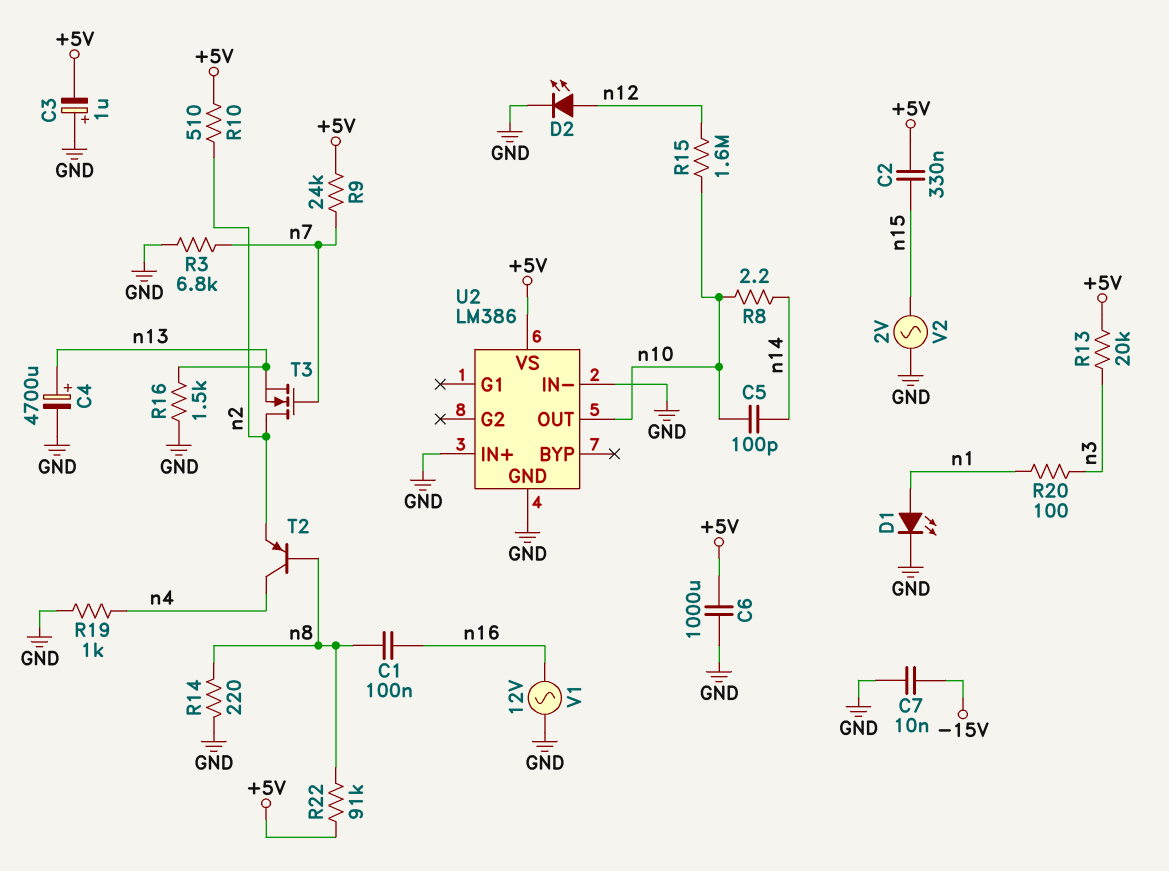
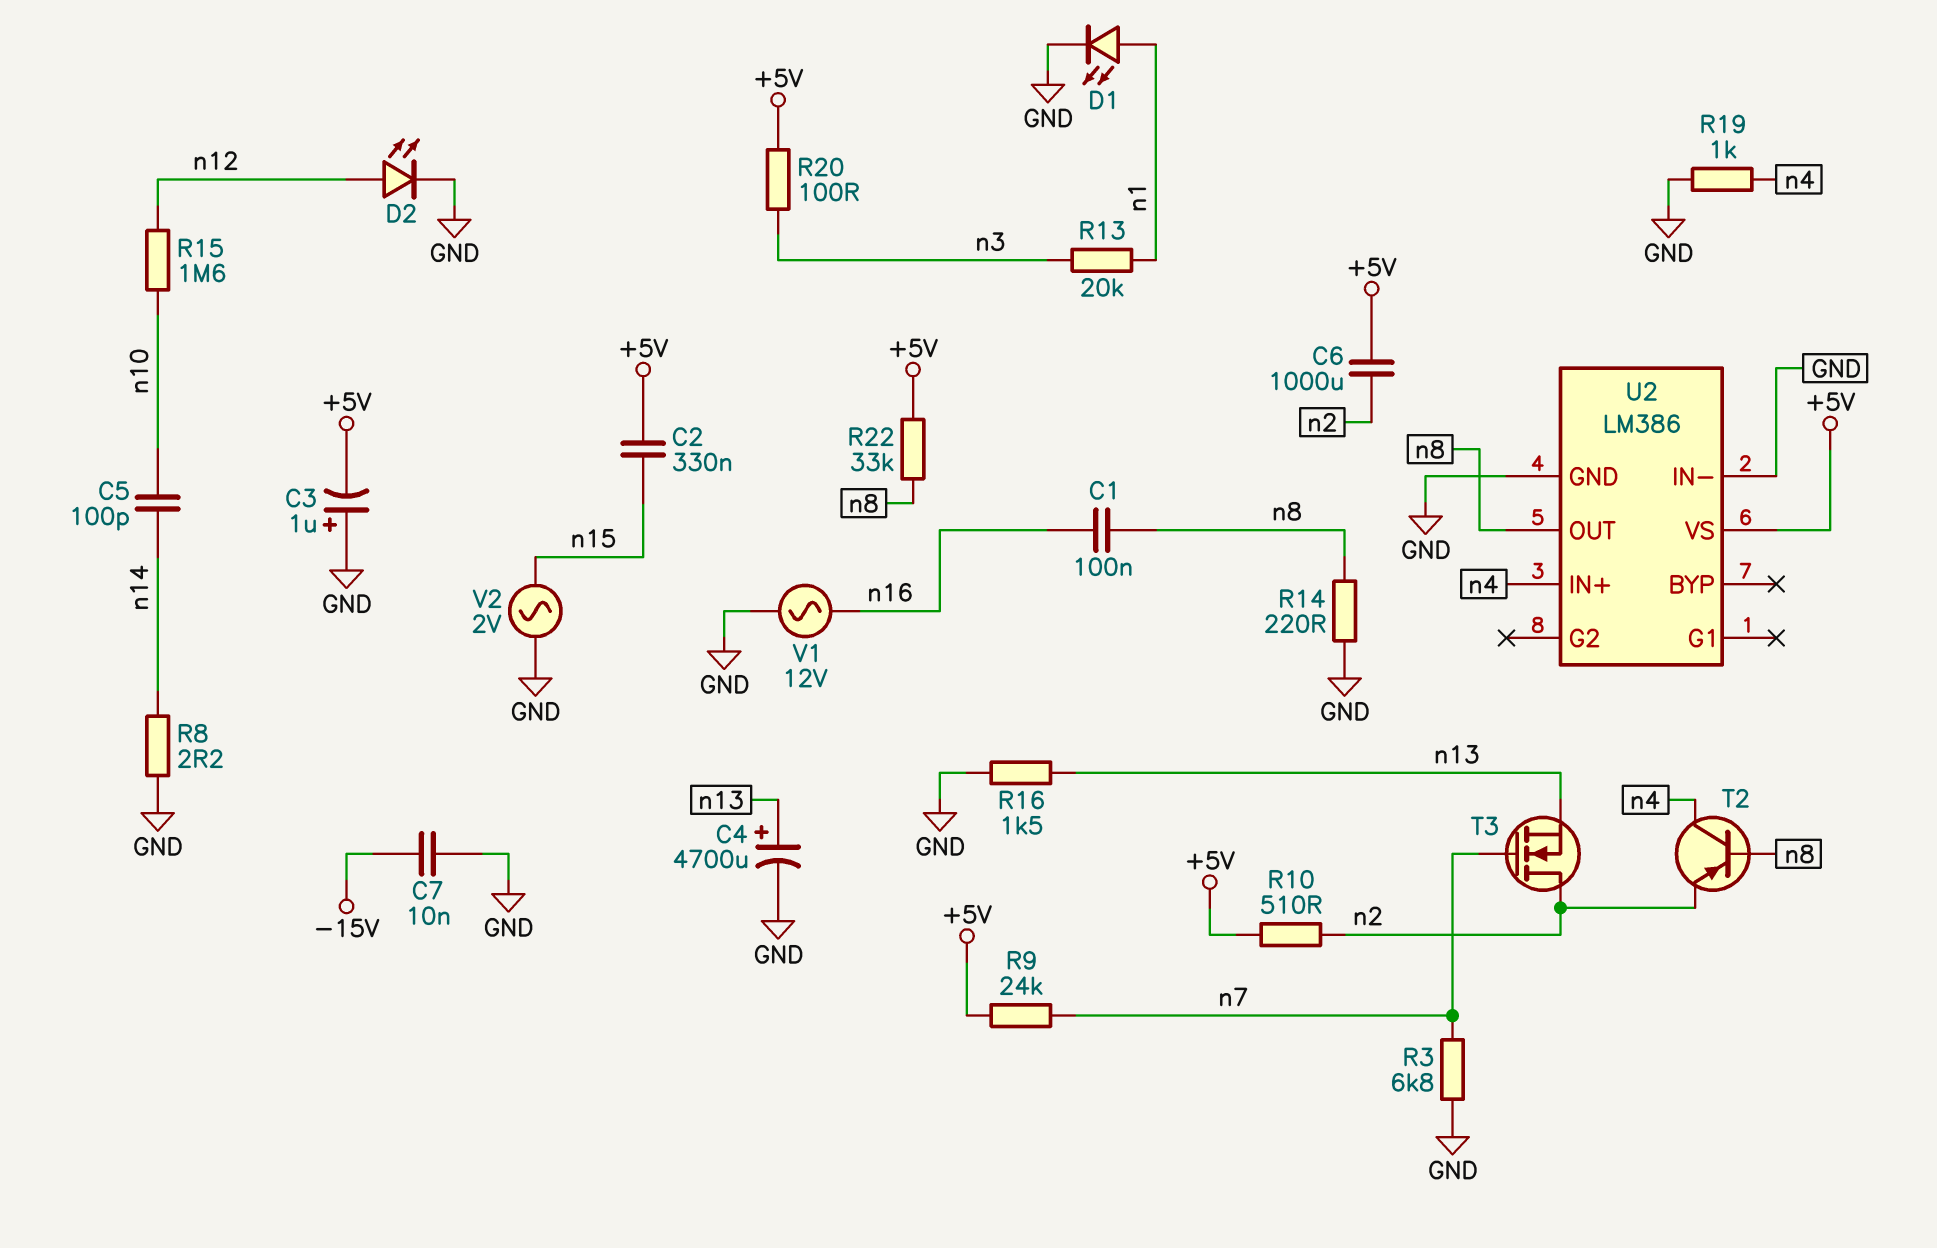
C6: 1000uF (+5V, GND) -> 1000uF (+5V, n2)
R8: 2.2 (n10, n14) -> 2.2 (GND, n14)
R13: 20k (+5V, n3) -> 20k (n1, n3)
R20: 100 (n1, n3) -> 100 (+5V, n3)
R22: 91k (+5V, n8) -> 33k (+5V, n8)
U2 pin IN+: GND -> n4
U2 pin OUT: n10 -> n8

